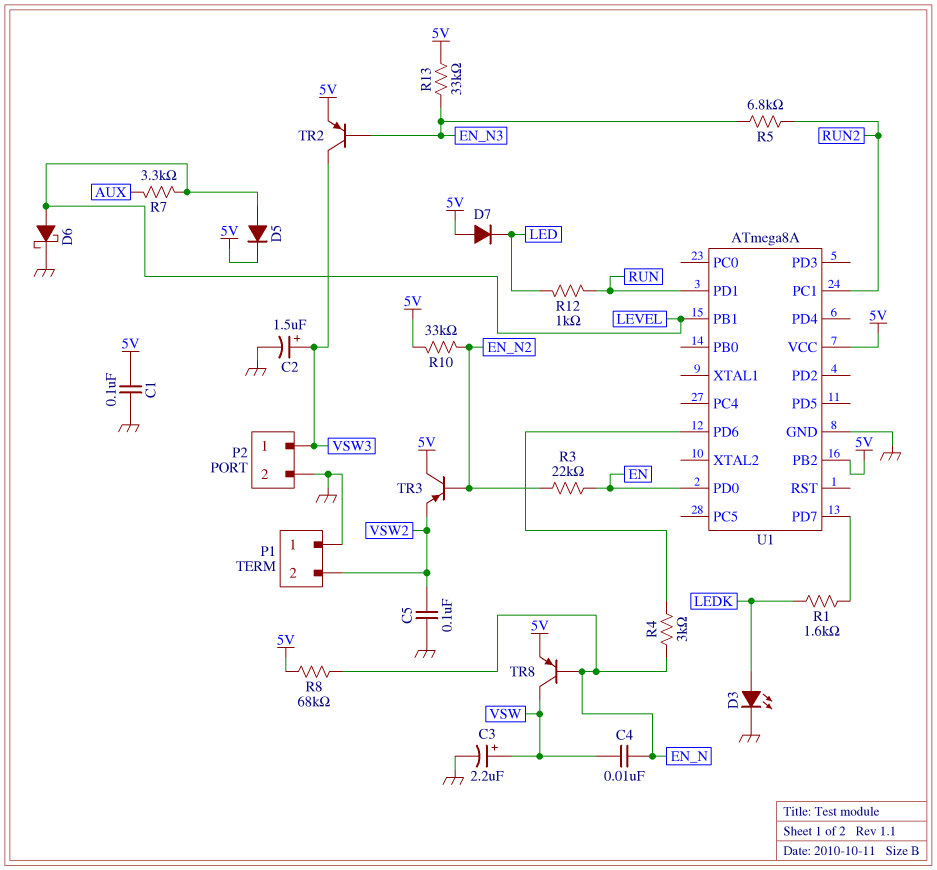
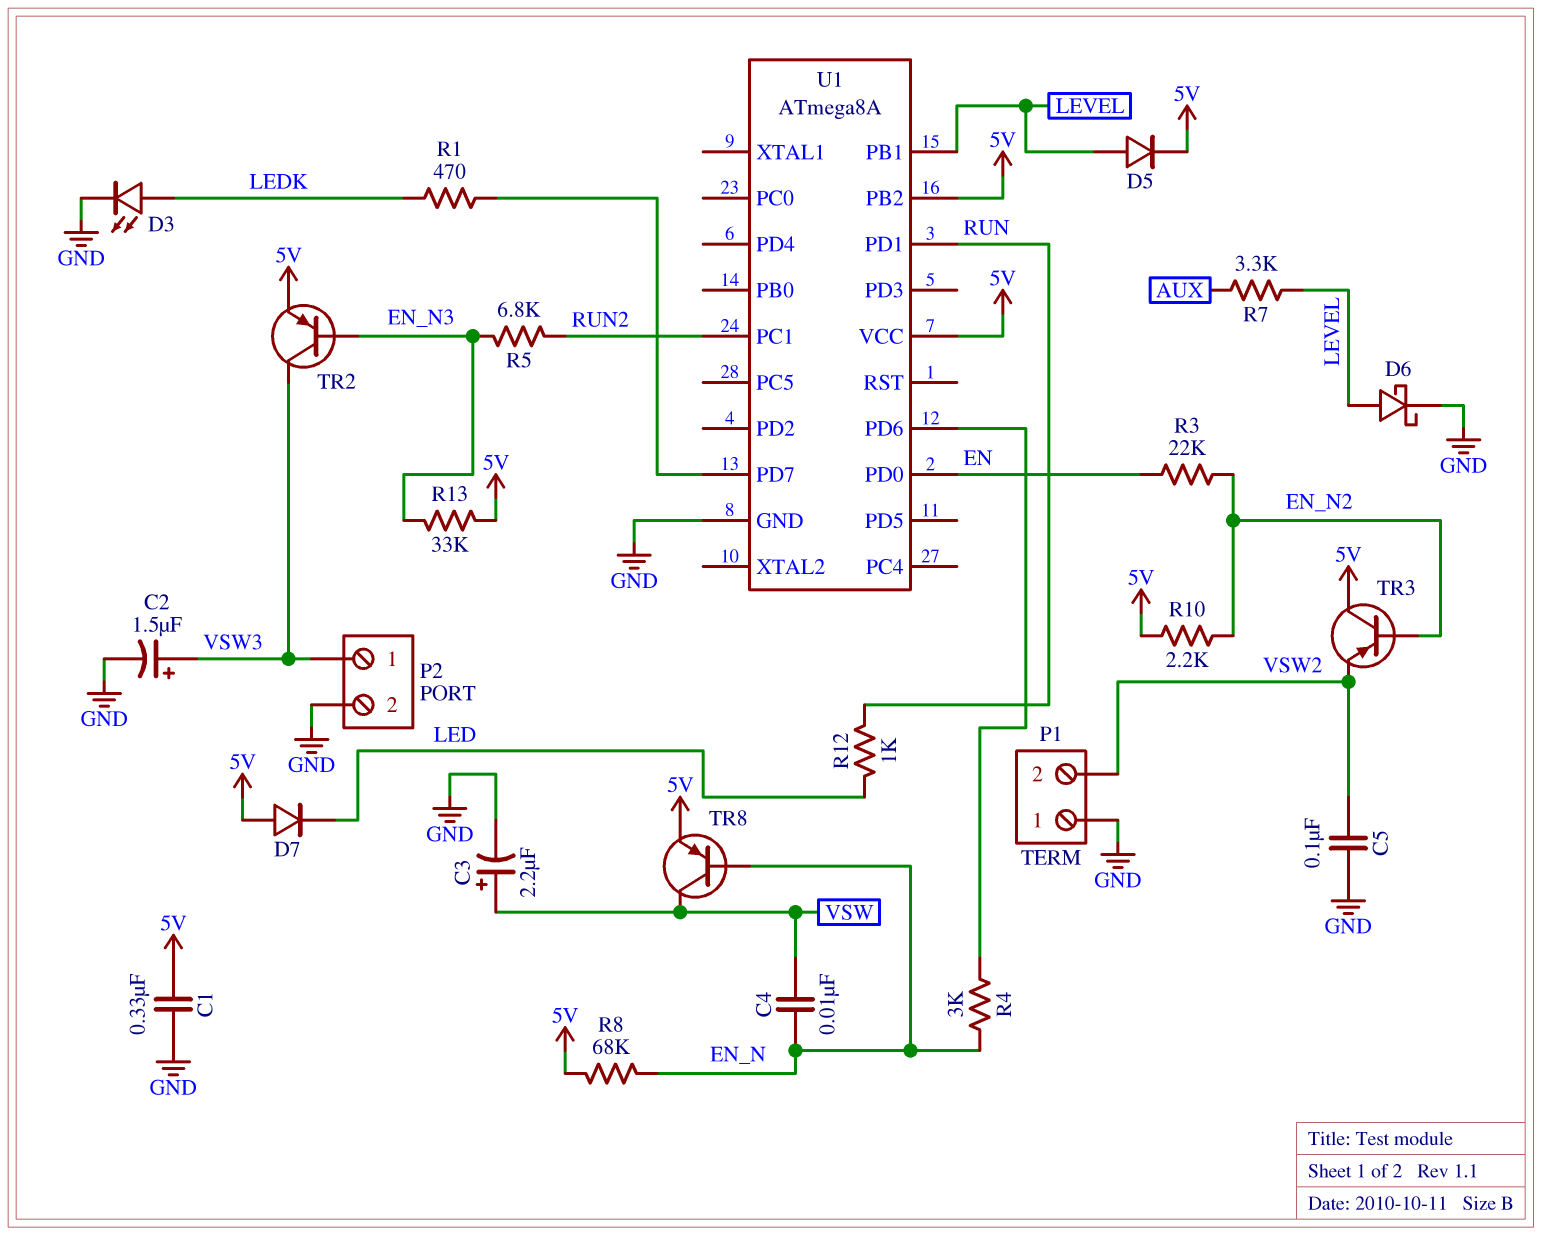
C1: 100nF (5V, GND) -> 330nF (5V, GND)
R1: 1.6k (LEDK, U1/PD7) -> 470 (LEDK, U1/PD7)
R10: 33k (5V, EN_N2) -> 2.2k (5V, EN_N2)

